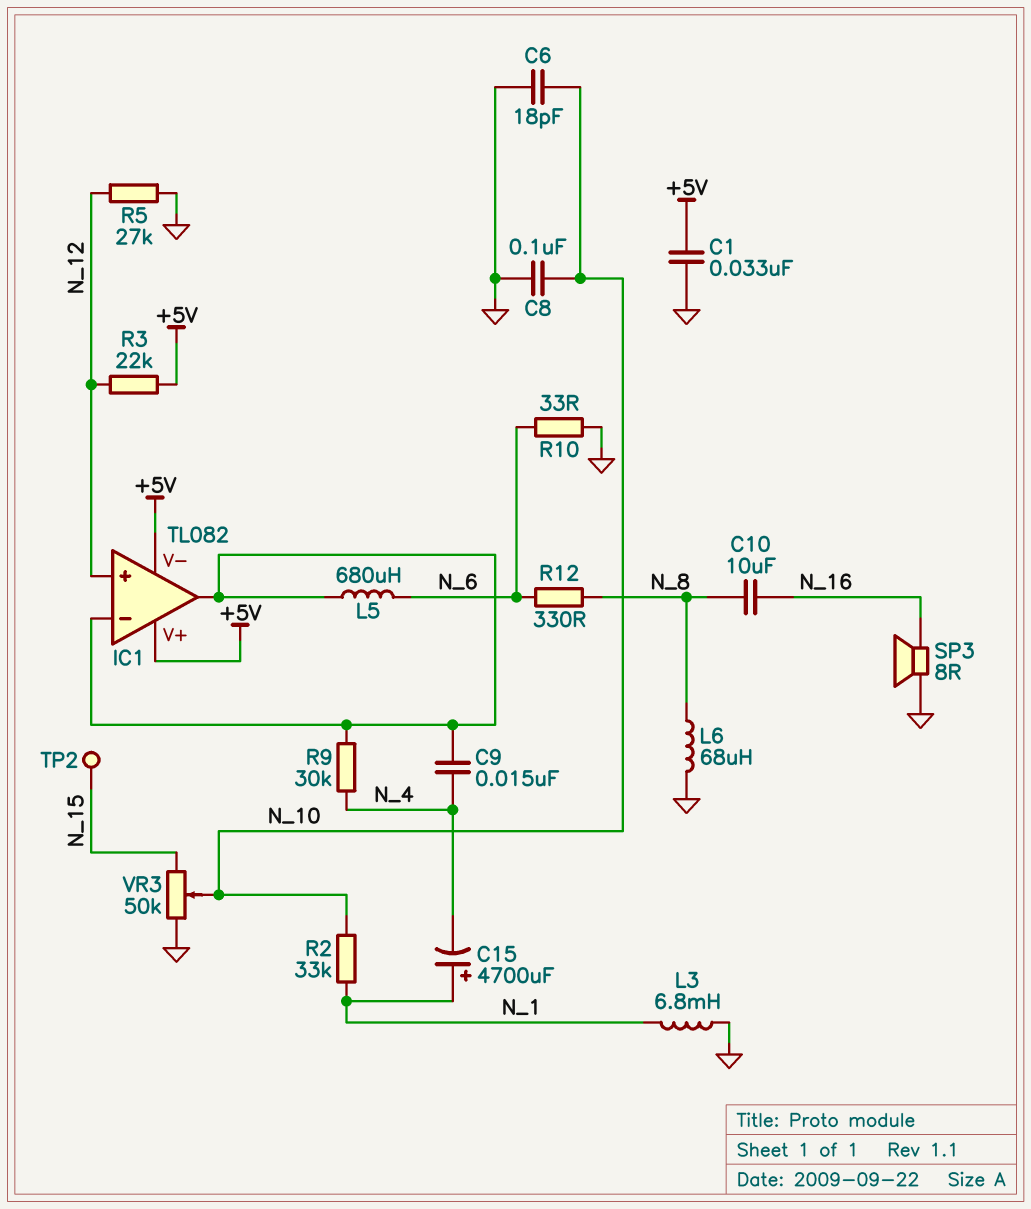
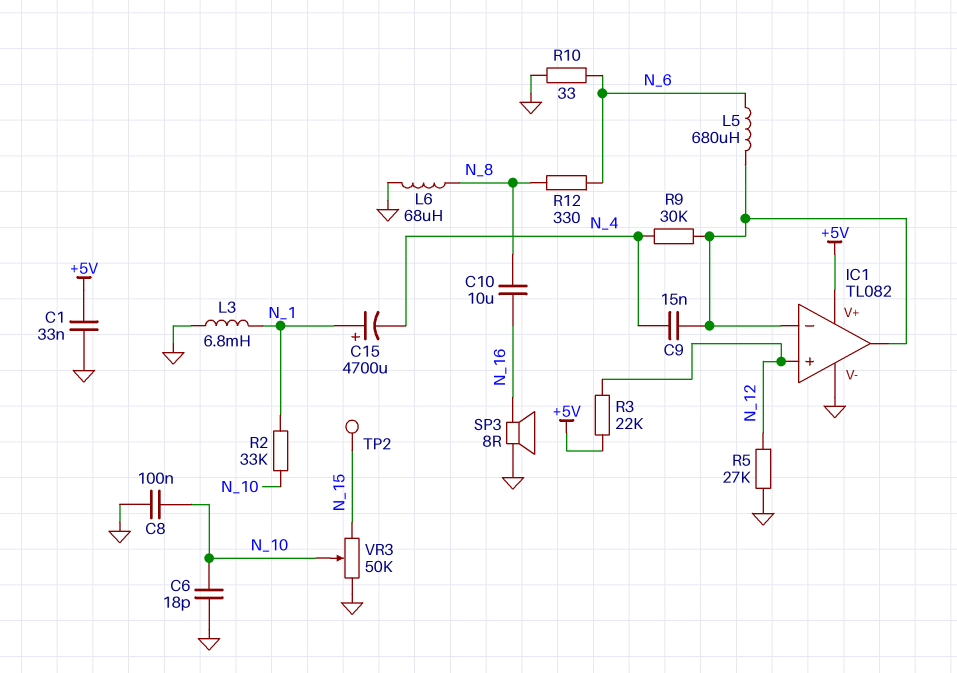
IC1 pin V-: +5V -> GND

